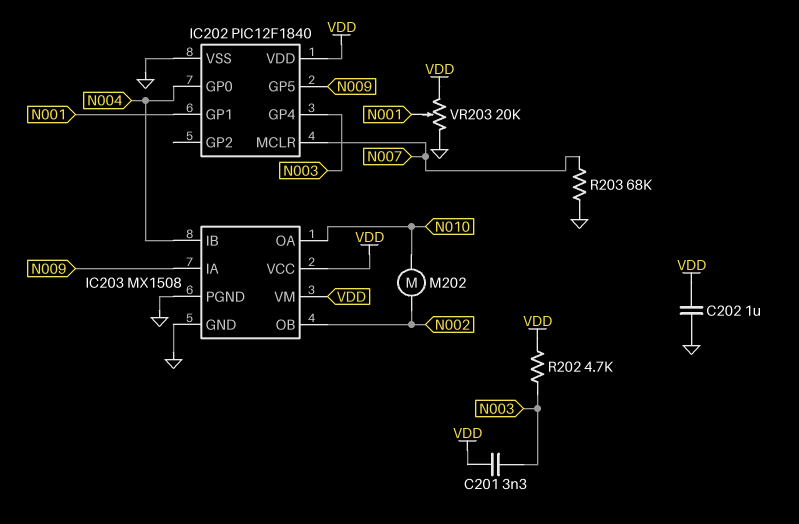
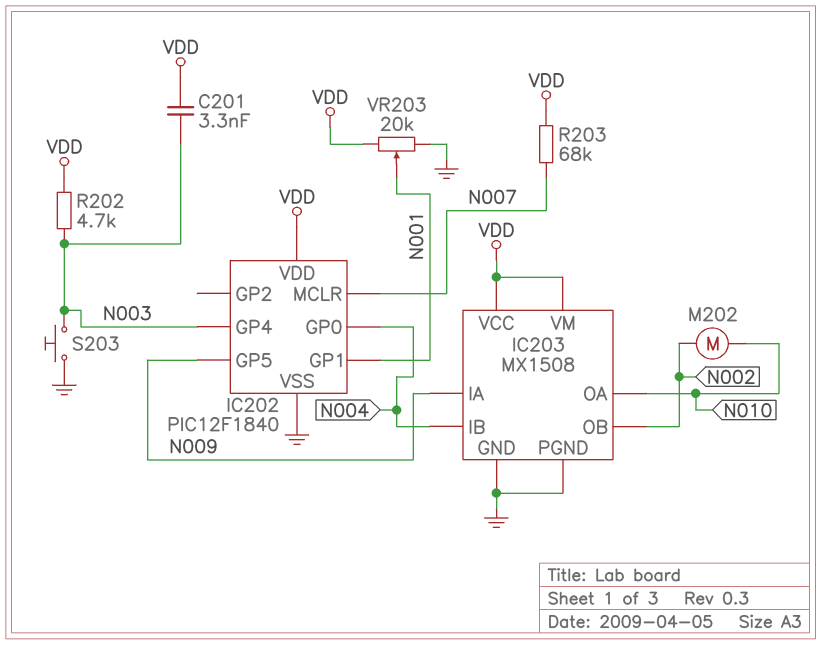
C202: 1uF (GND, VDD) -> none
R203: 68k (GND, N007) -> 68k (N007, VDD)
S203: none -> button (GND, N003)

